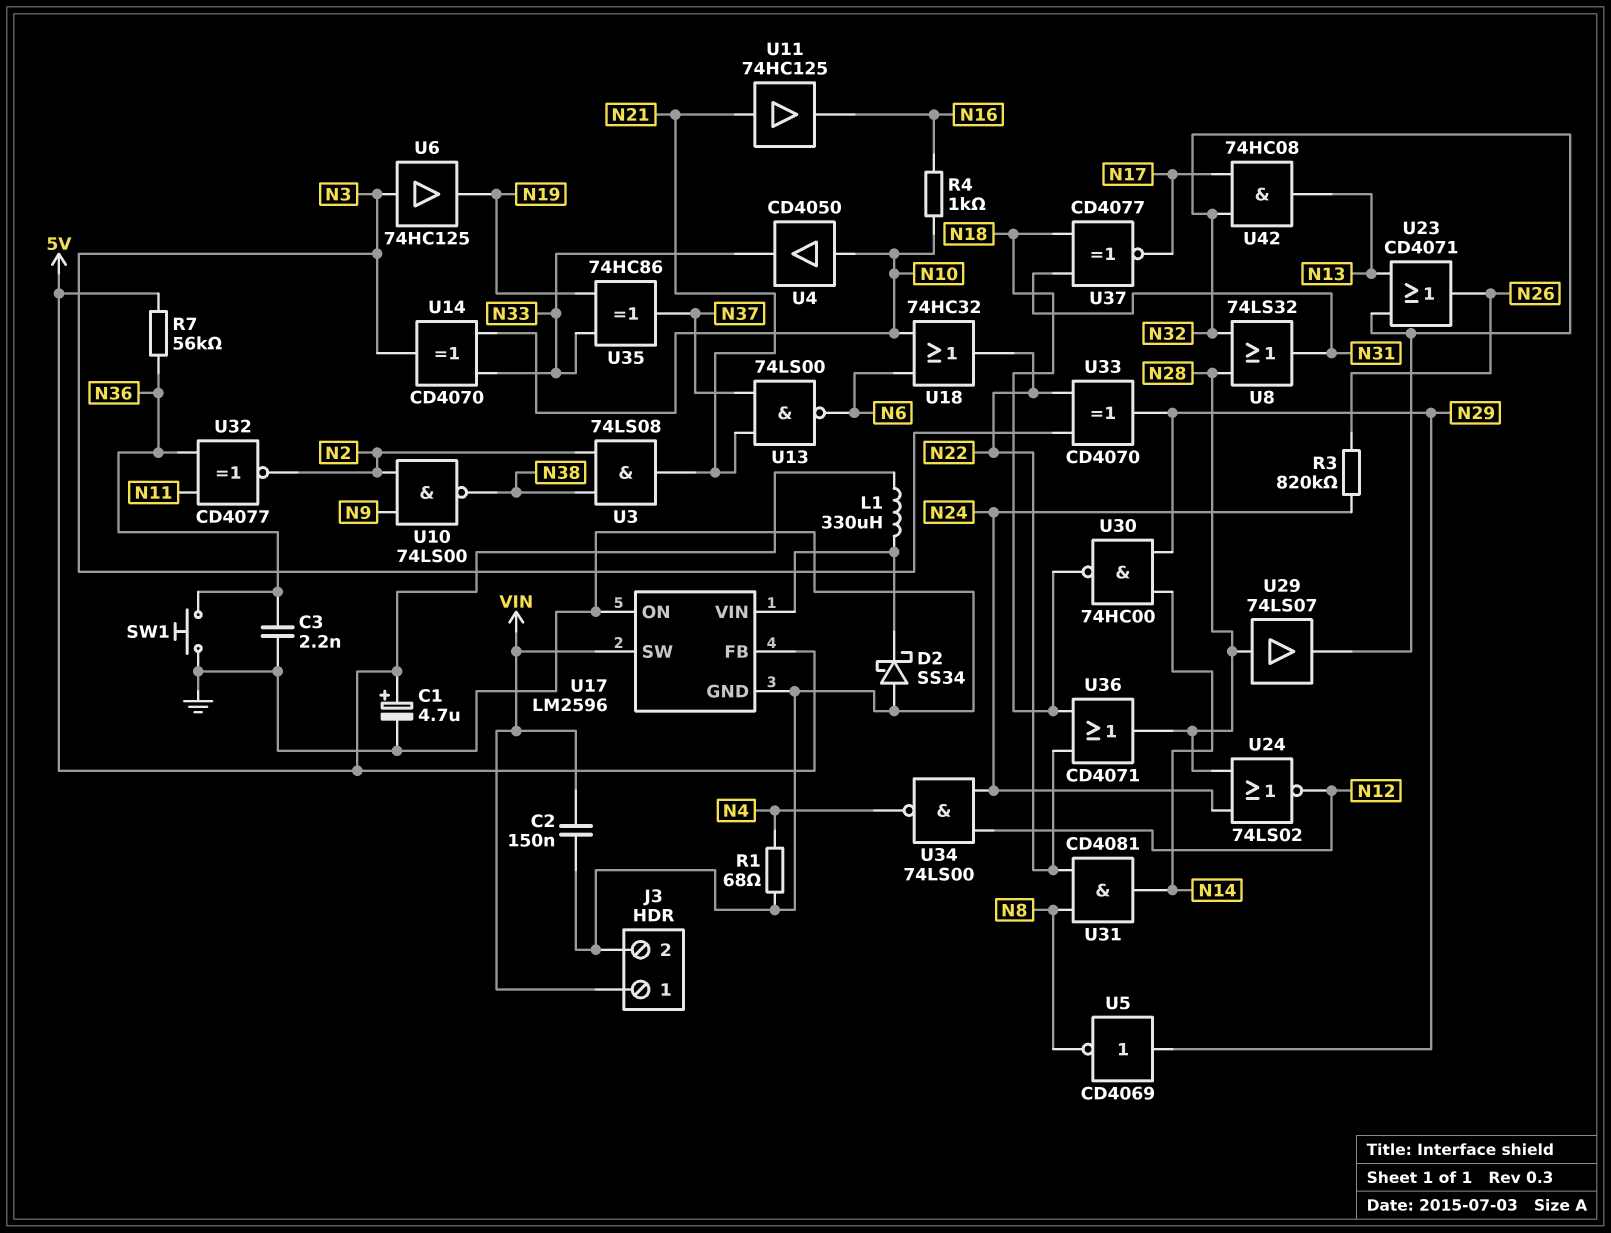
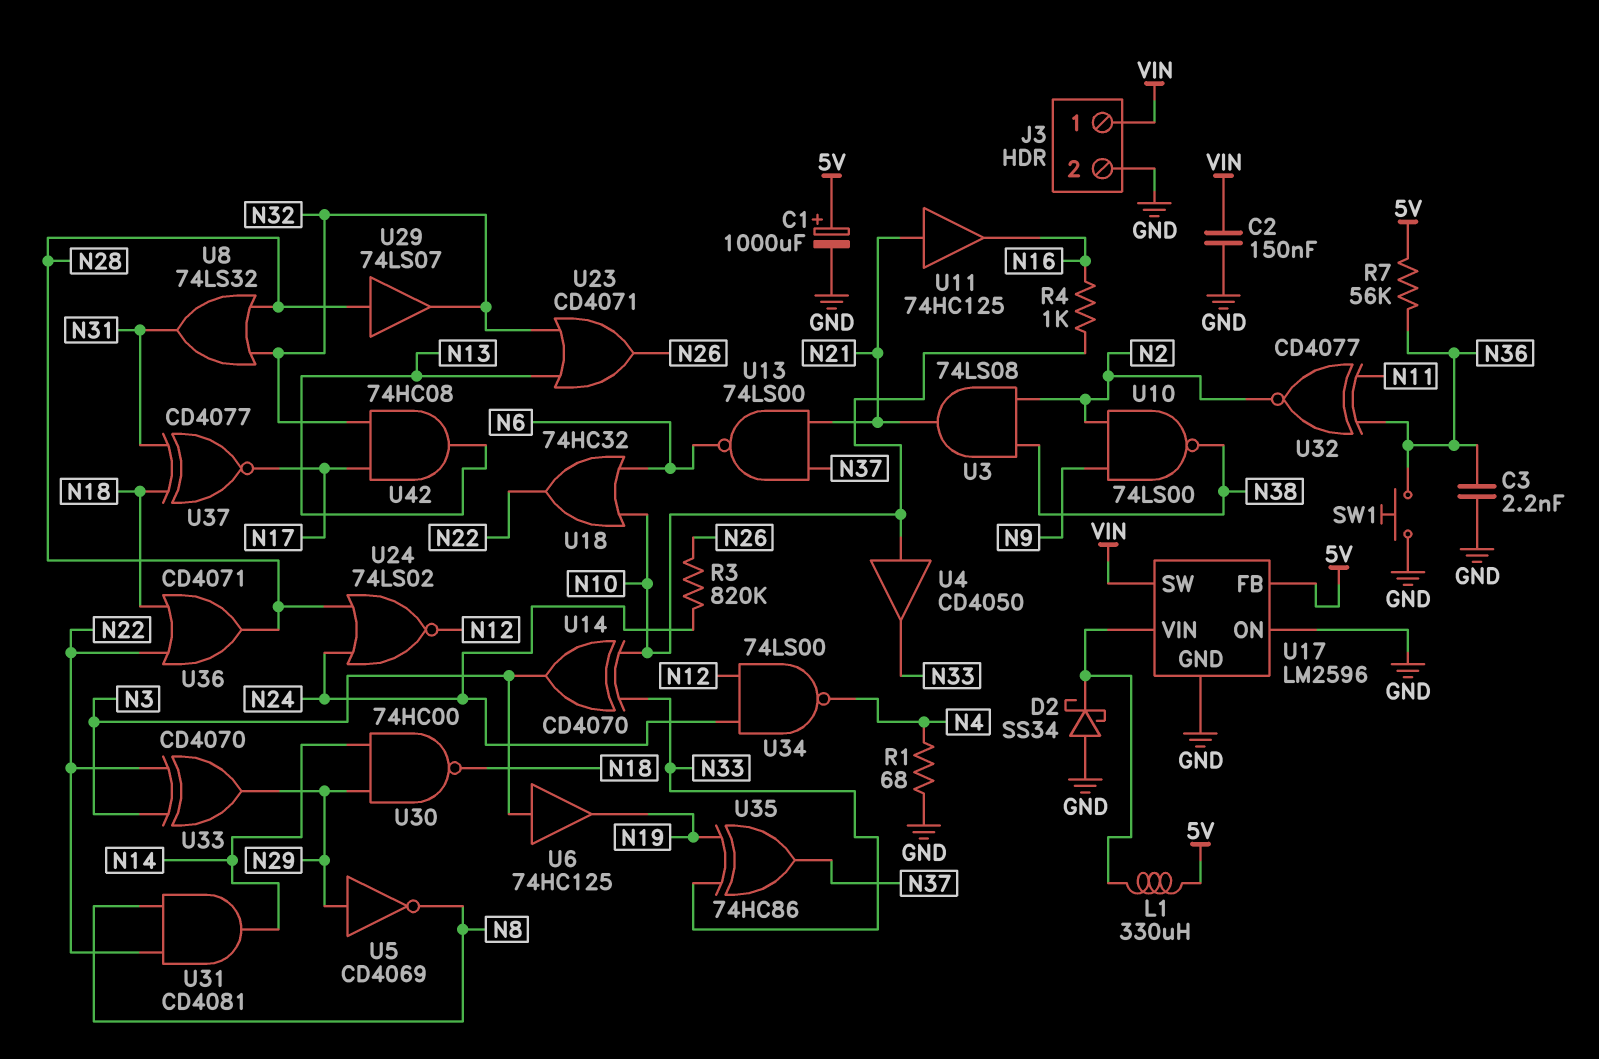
C1: 4.7uF (plus 5V, minus GND) -> 1000uF (plus 5V, minus GND)

